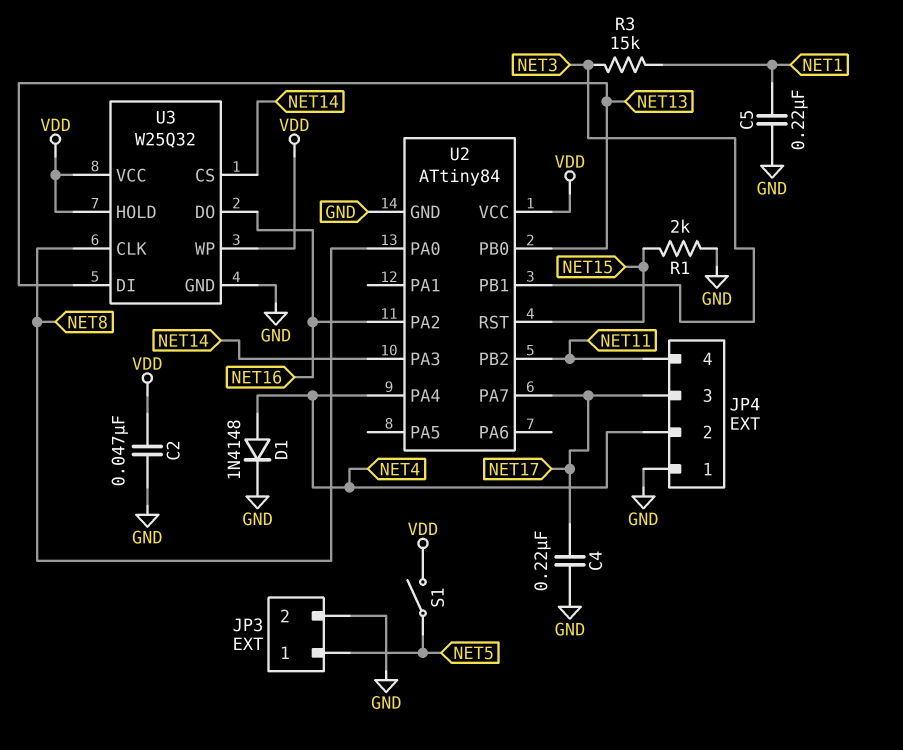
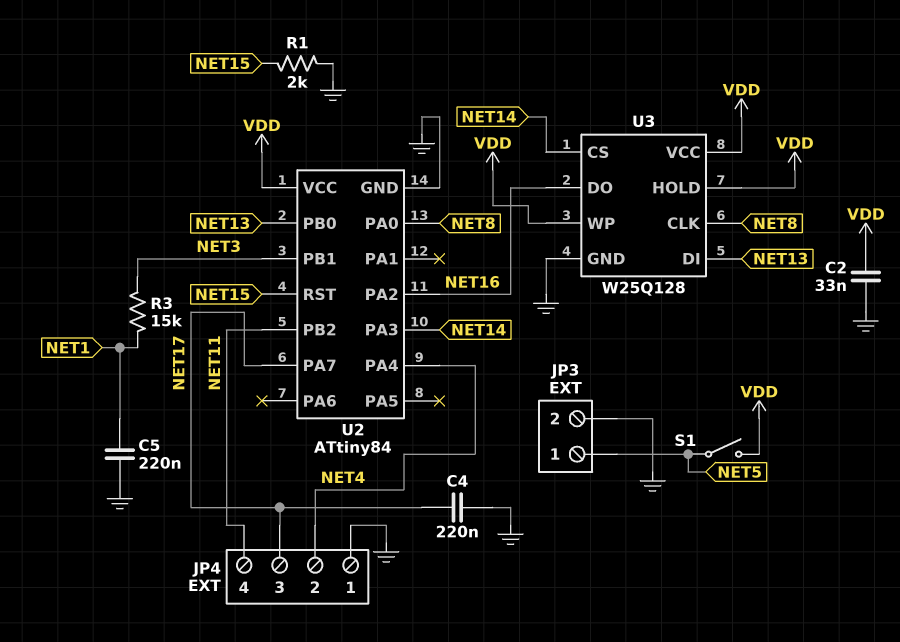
C2: 47nF (GND, VDD) -> 33nF (GND, VDD)
D1: diode 1N4148 (A NET4, K GND) -> none
U3: W25Q32 -> W25Q128

